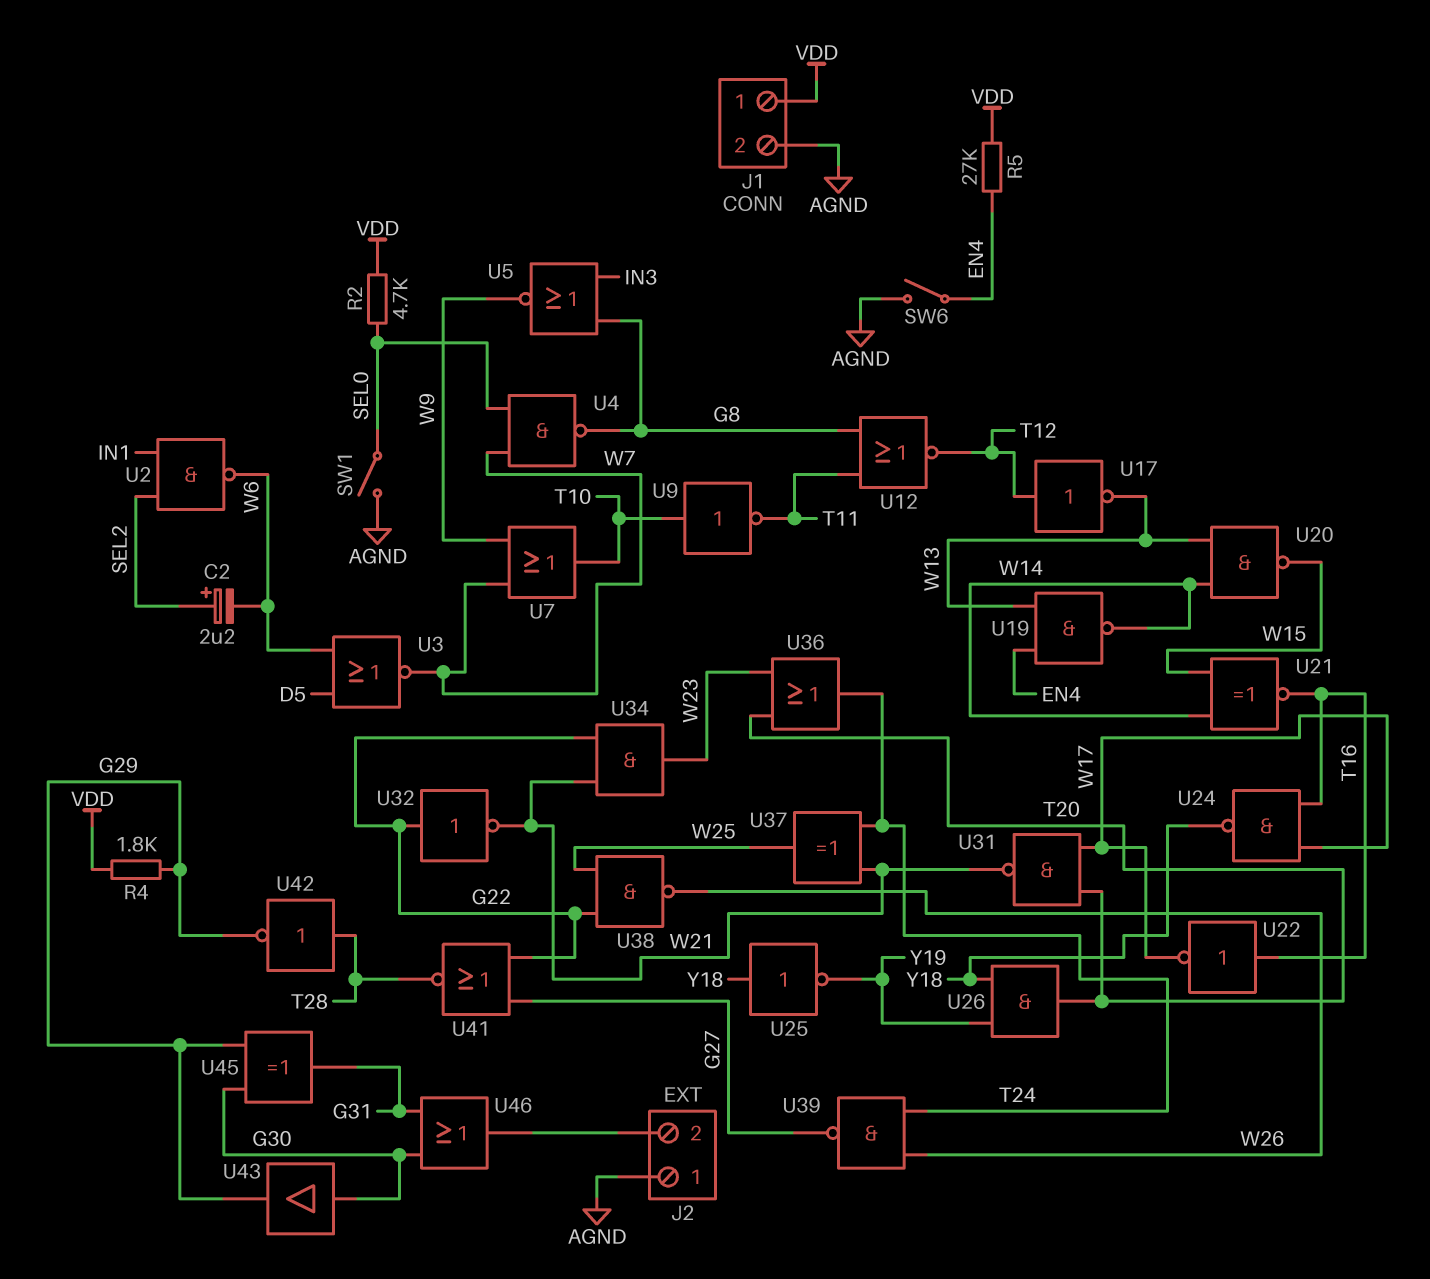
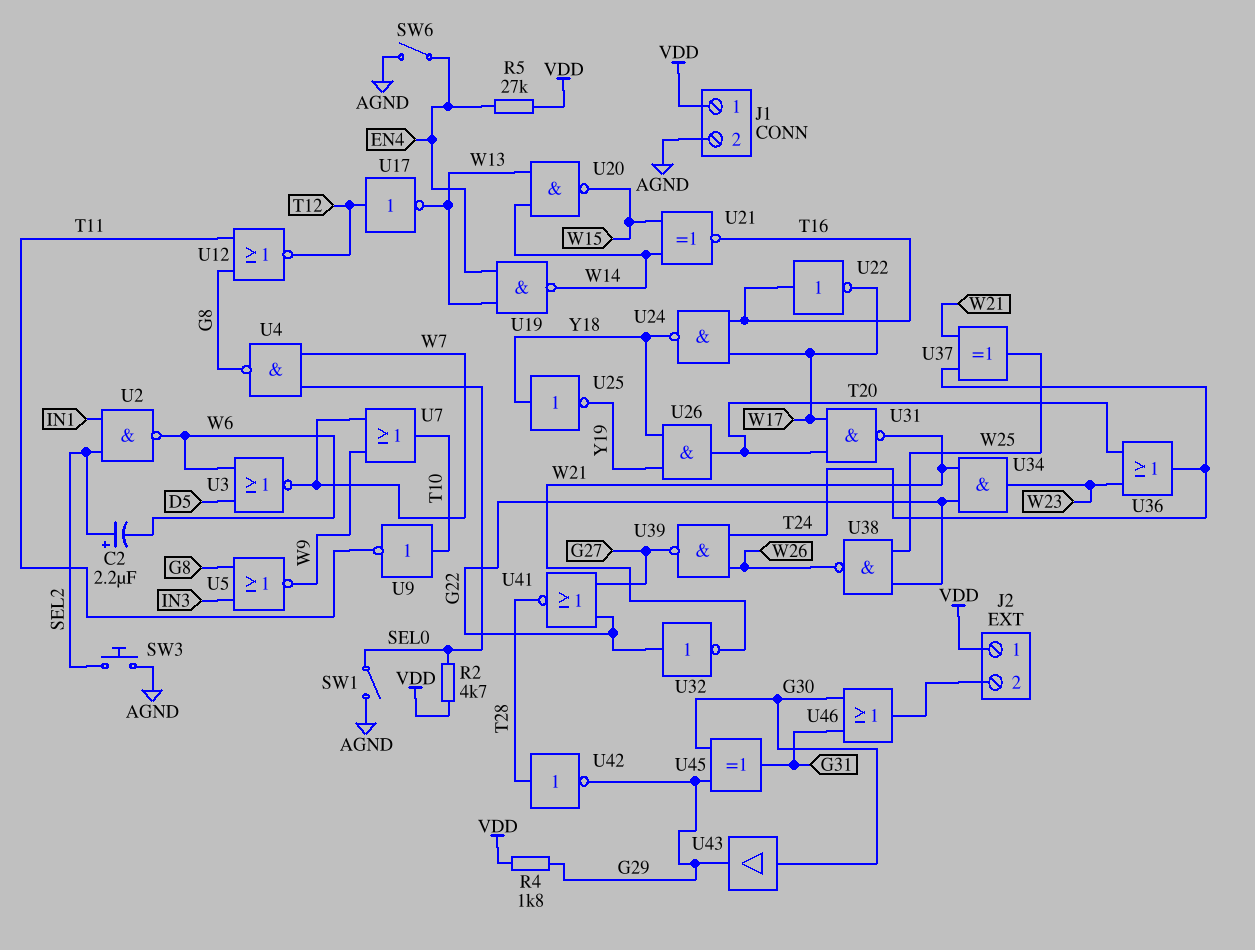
J2 pin 1: AGND -> VDD
SW3: none -> button (AGND, SEL2)

